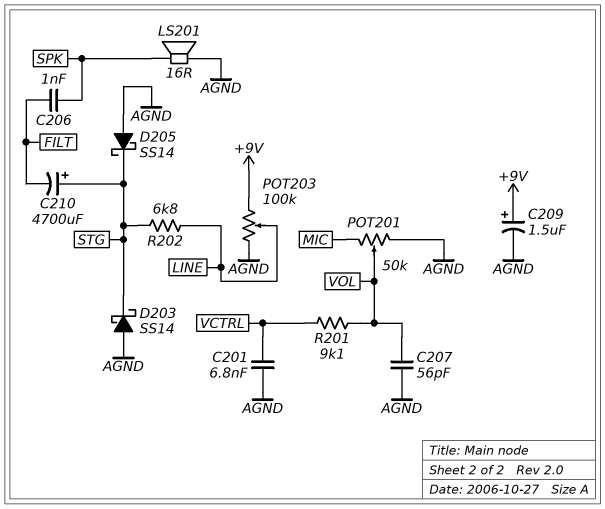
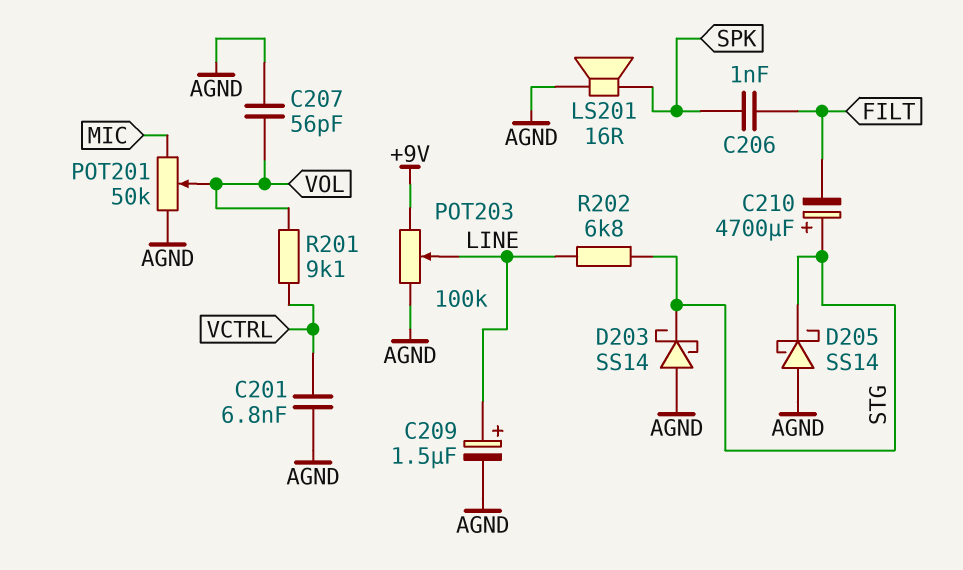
C209: 1.5uF (plus +9V, minus AGND) -> 1.5uF (plus LINE, minus AGND)

